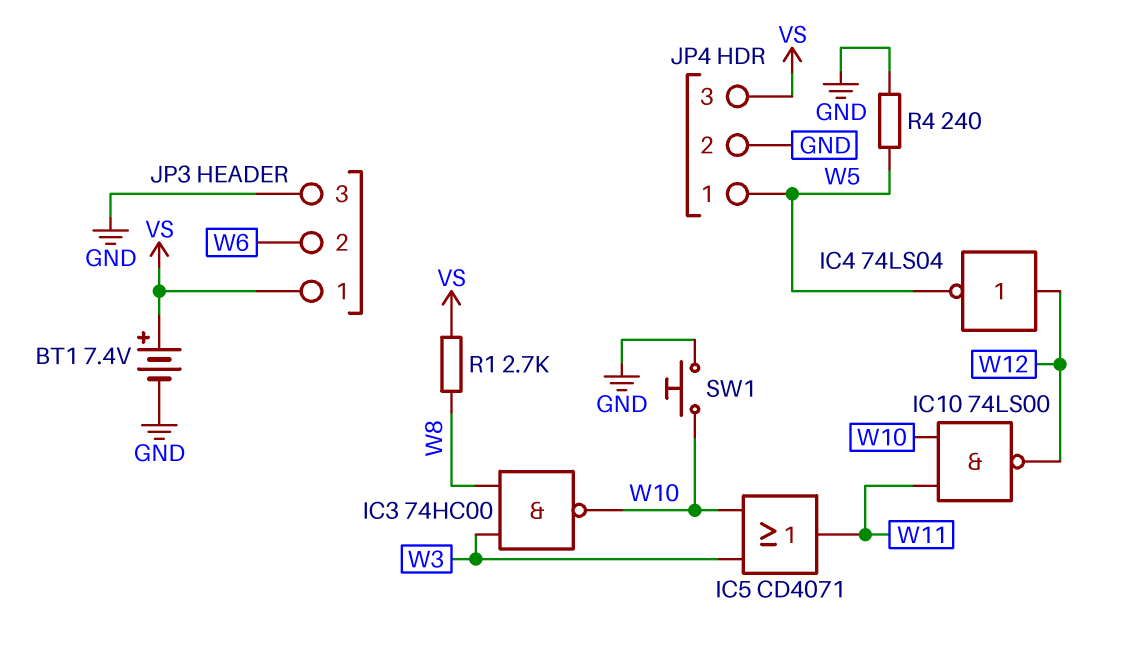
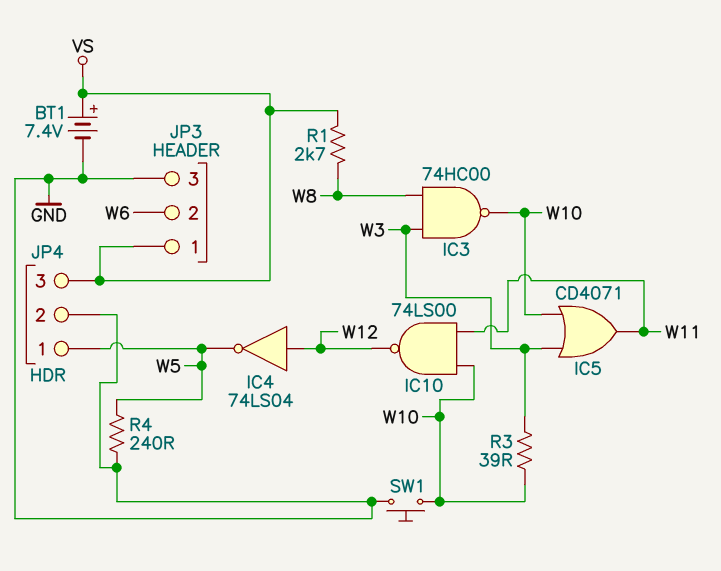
R3: none -> 39 (W3, W10)

